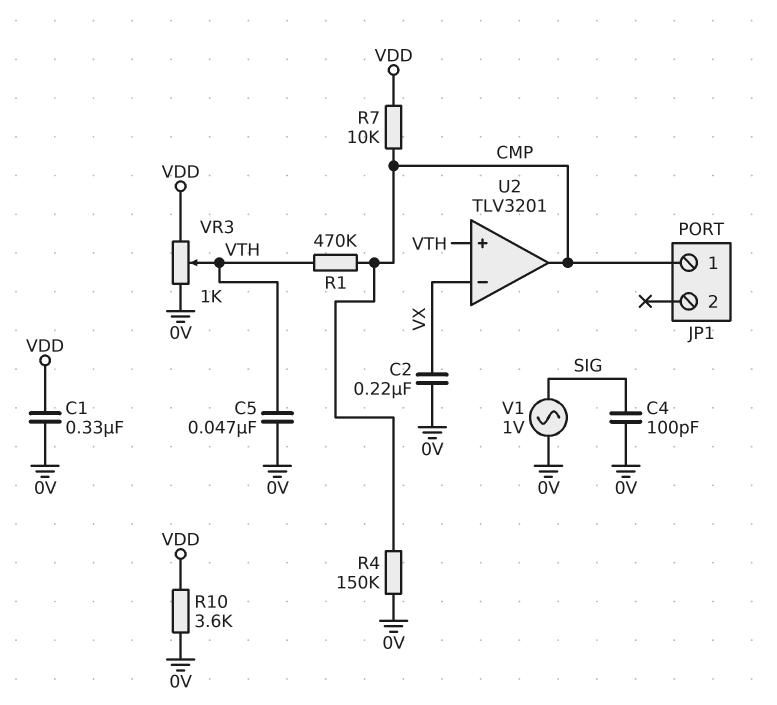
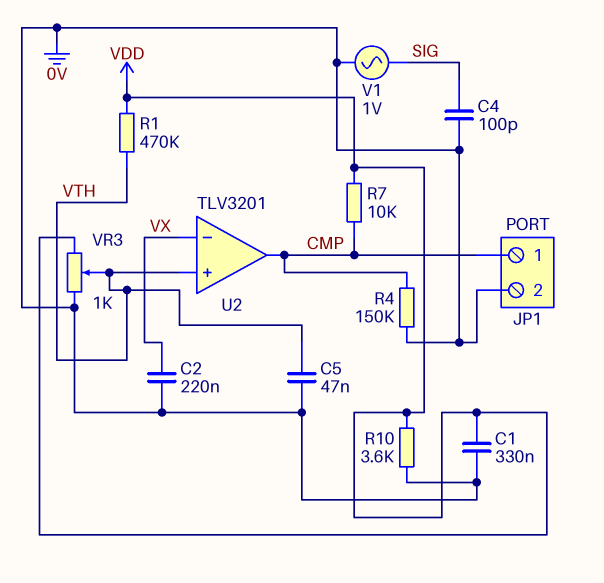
JP1 pin 2: none -> 0V
R1: 470k (CMP, VTH) -> 470k (VDD, VTH)

